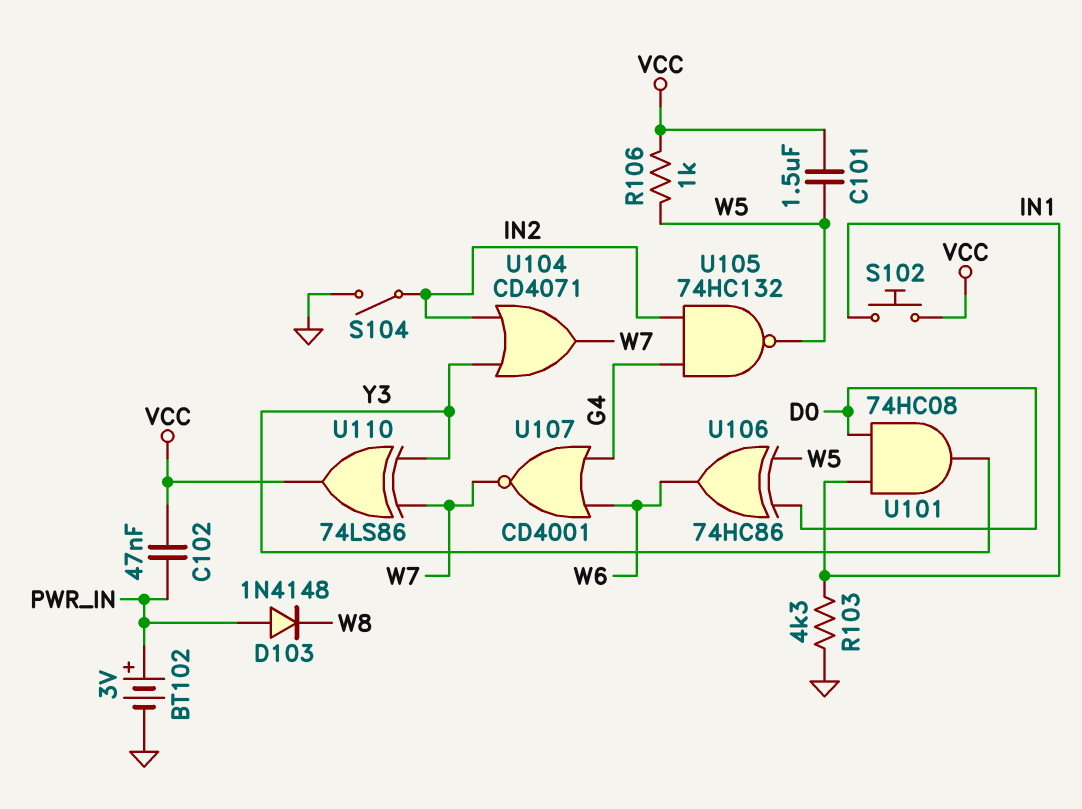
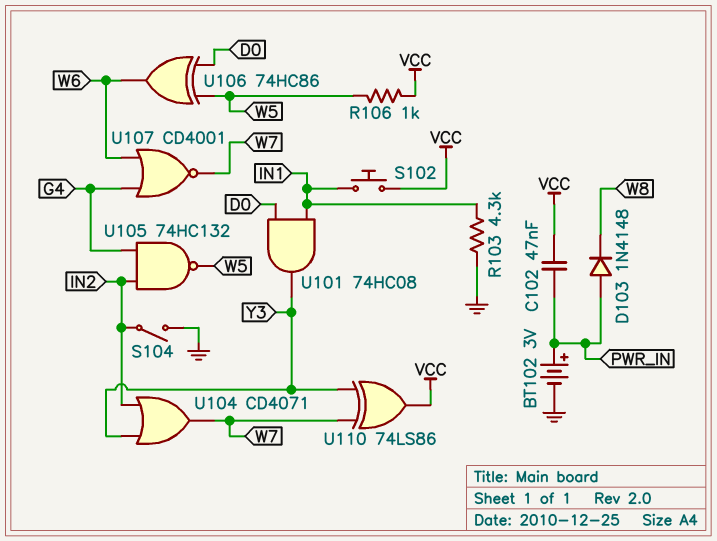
C101: 1.5uF (VCC, W5) -> none

